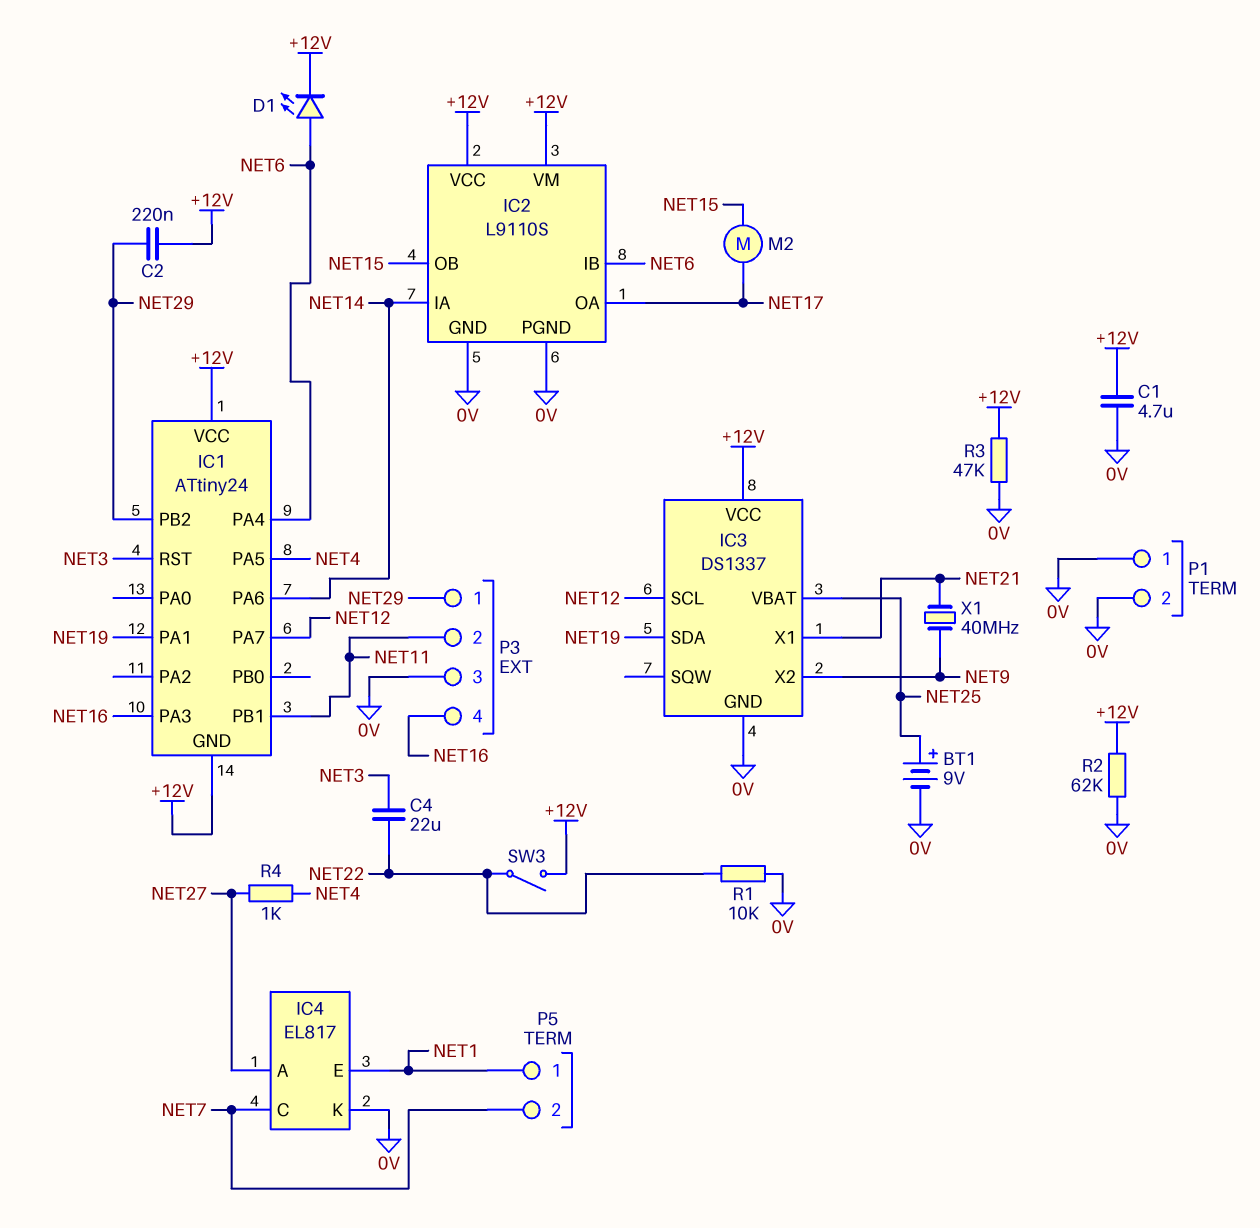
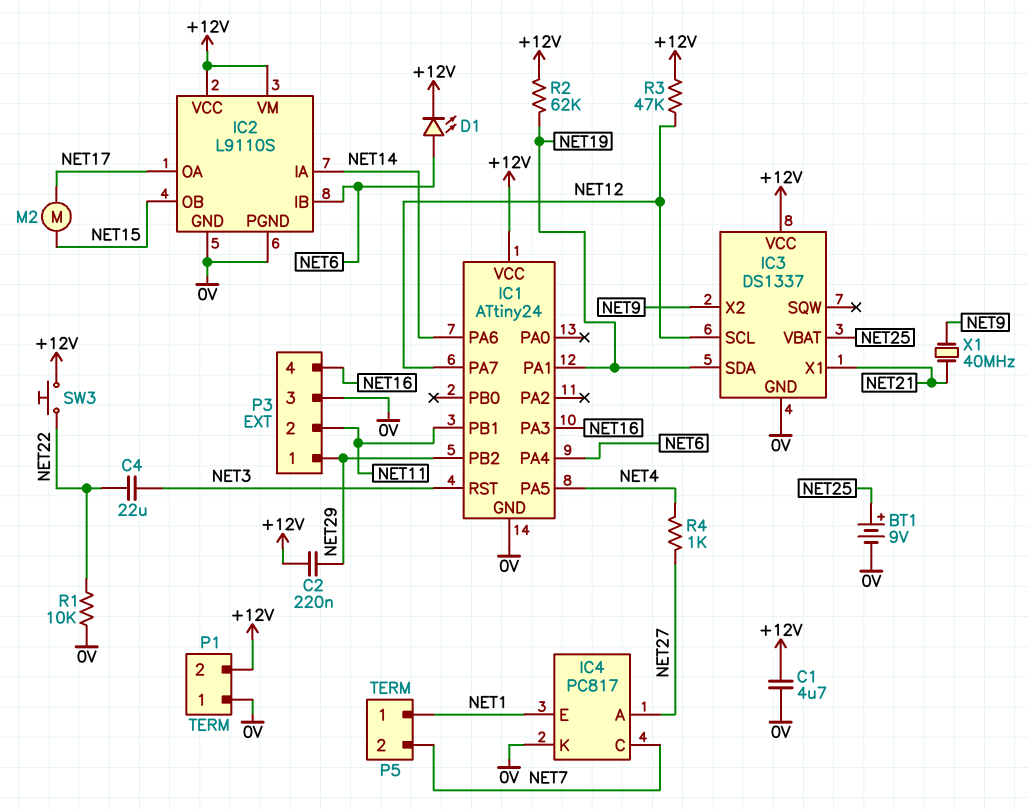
IC1 pin GND: +12V -> 0V
IC4: EL817 -> PC817
P1 pin 2: 0V -> +12V
R2: 62k (+12V, 0V) -> 62k (+12V, NET19)
R3: 47k (+12V, 0V) -> 47k (+12V, NET12)
SW3: switch (+12V, NET22) -> button (+12V, NET22)

